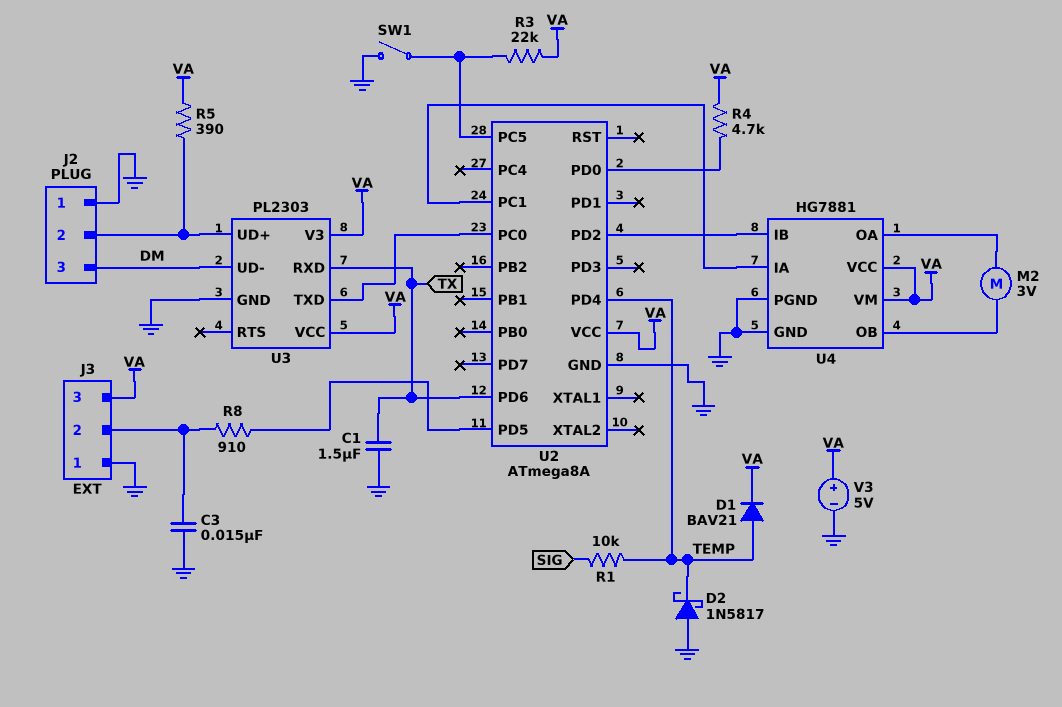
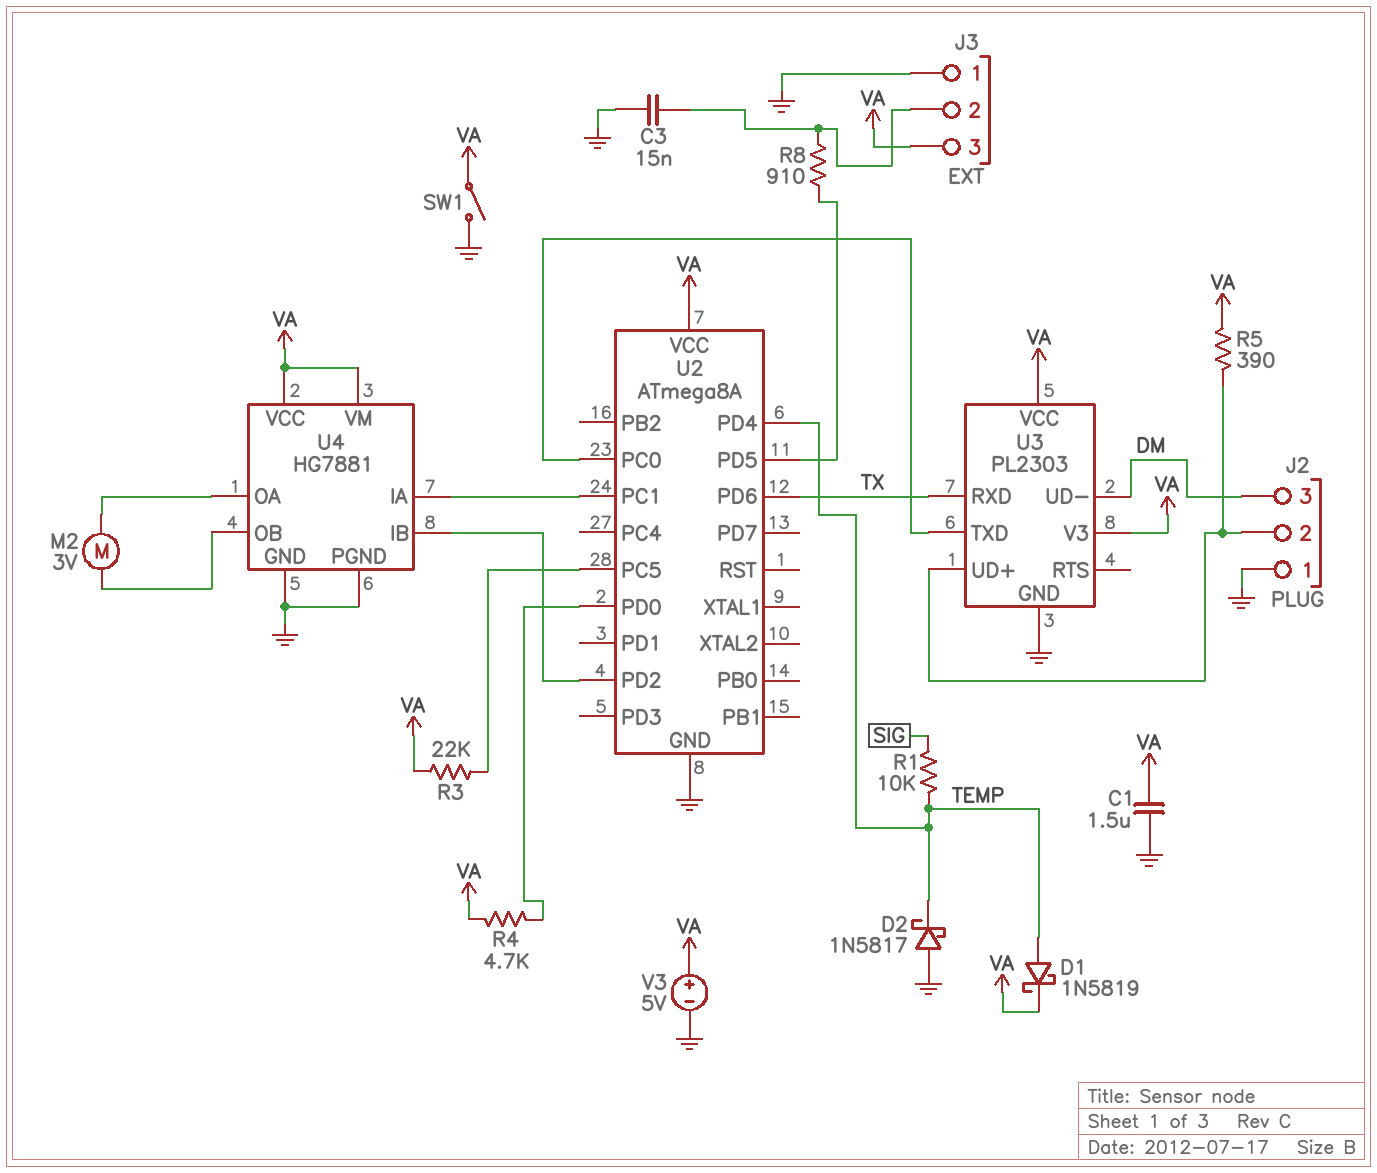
C1: 1.5uF (GND, TX) -> 1.5uF (GND, VA)
D1: diode BAV21 (A TEMP, K VA) -> schottky 1N5819 (A TEMP, K VA)
SW1: switch (GND, U2/PC5) -> switch (GND, VA)

